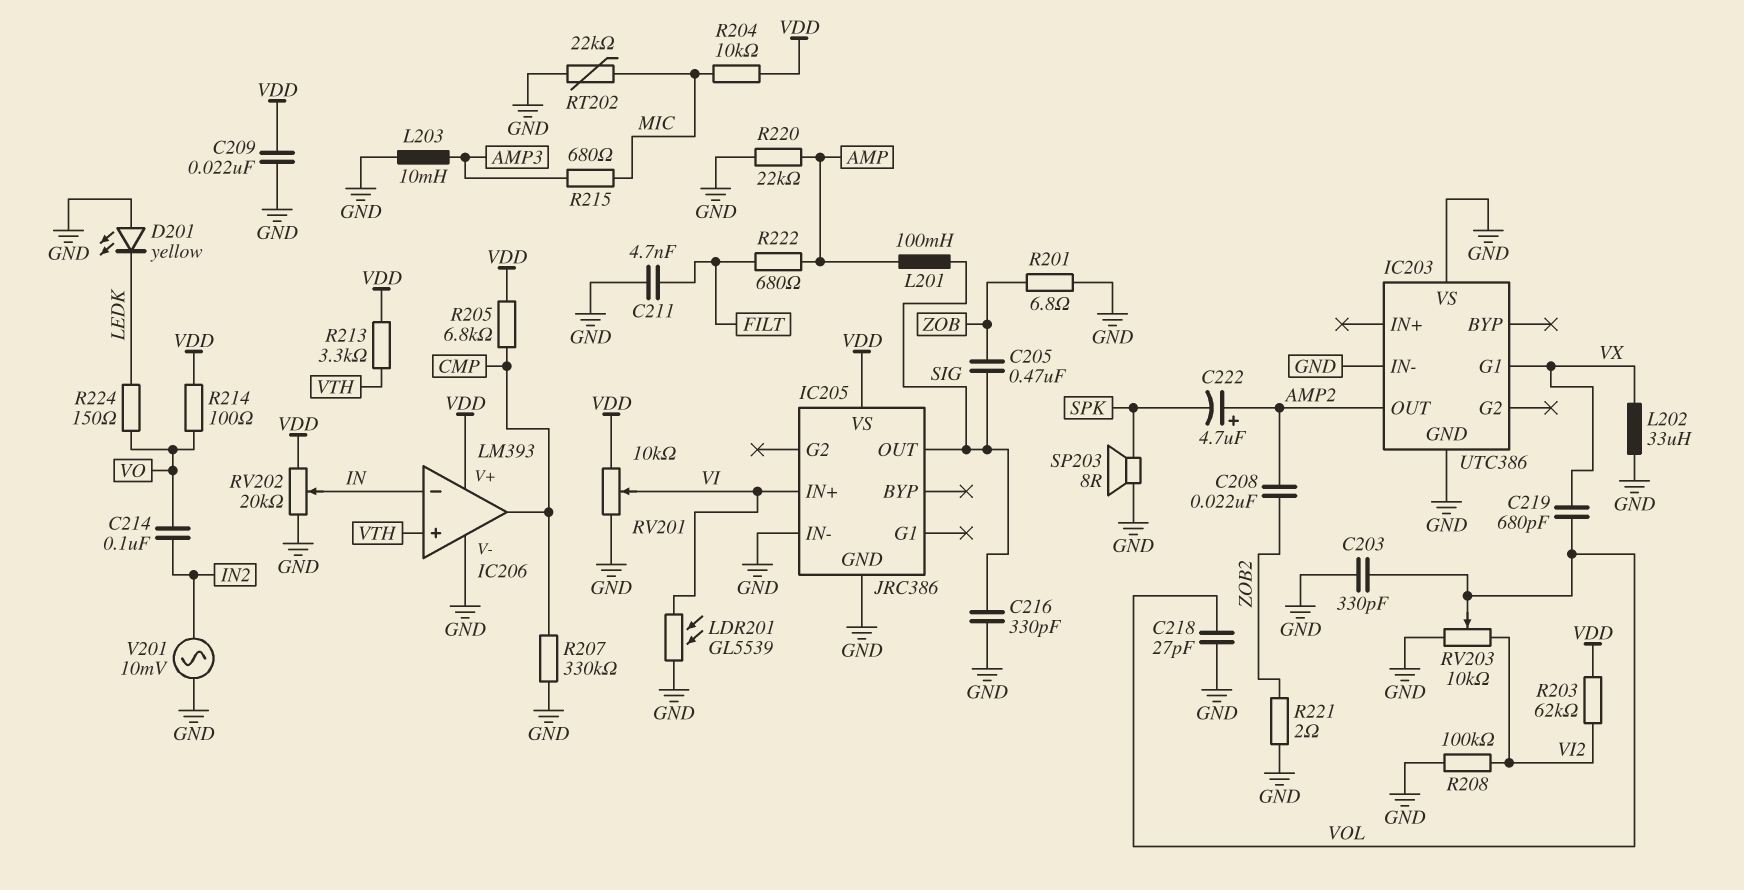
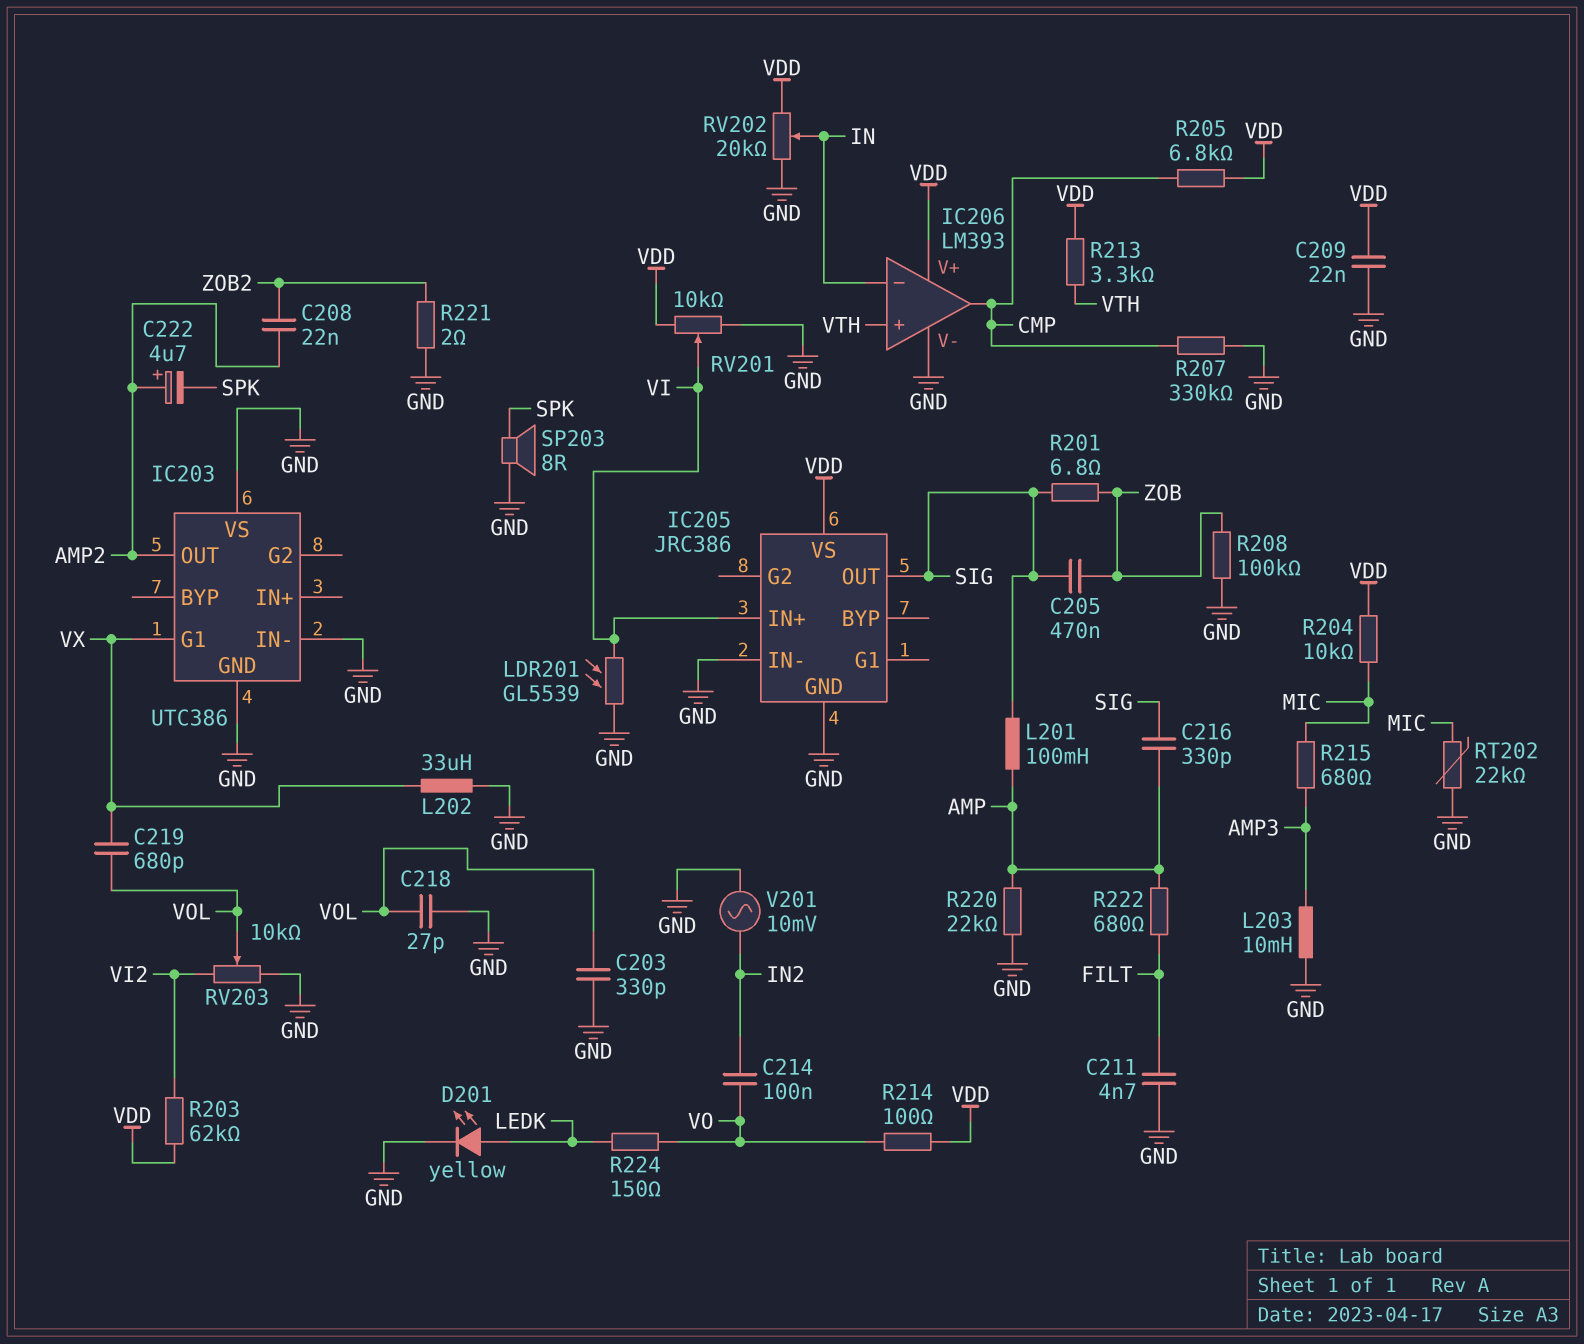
C216: 330pF (GND, SIG) -> 330pF (AMP, SIG)
D201: LED yellow (A GND, K LEDK) -> LED yellow (A LEDK, K GND)
R201: 6.8 (GND, ZOB) -> 6.8 (SIG, ZOB)
R208: 100k (GND, VI2) -> 100k (GND, ZOB)

